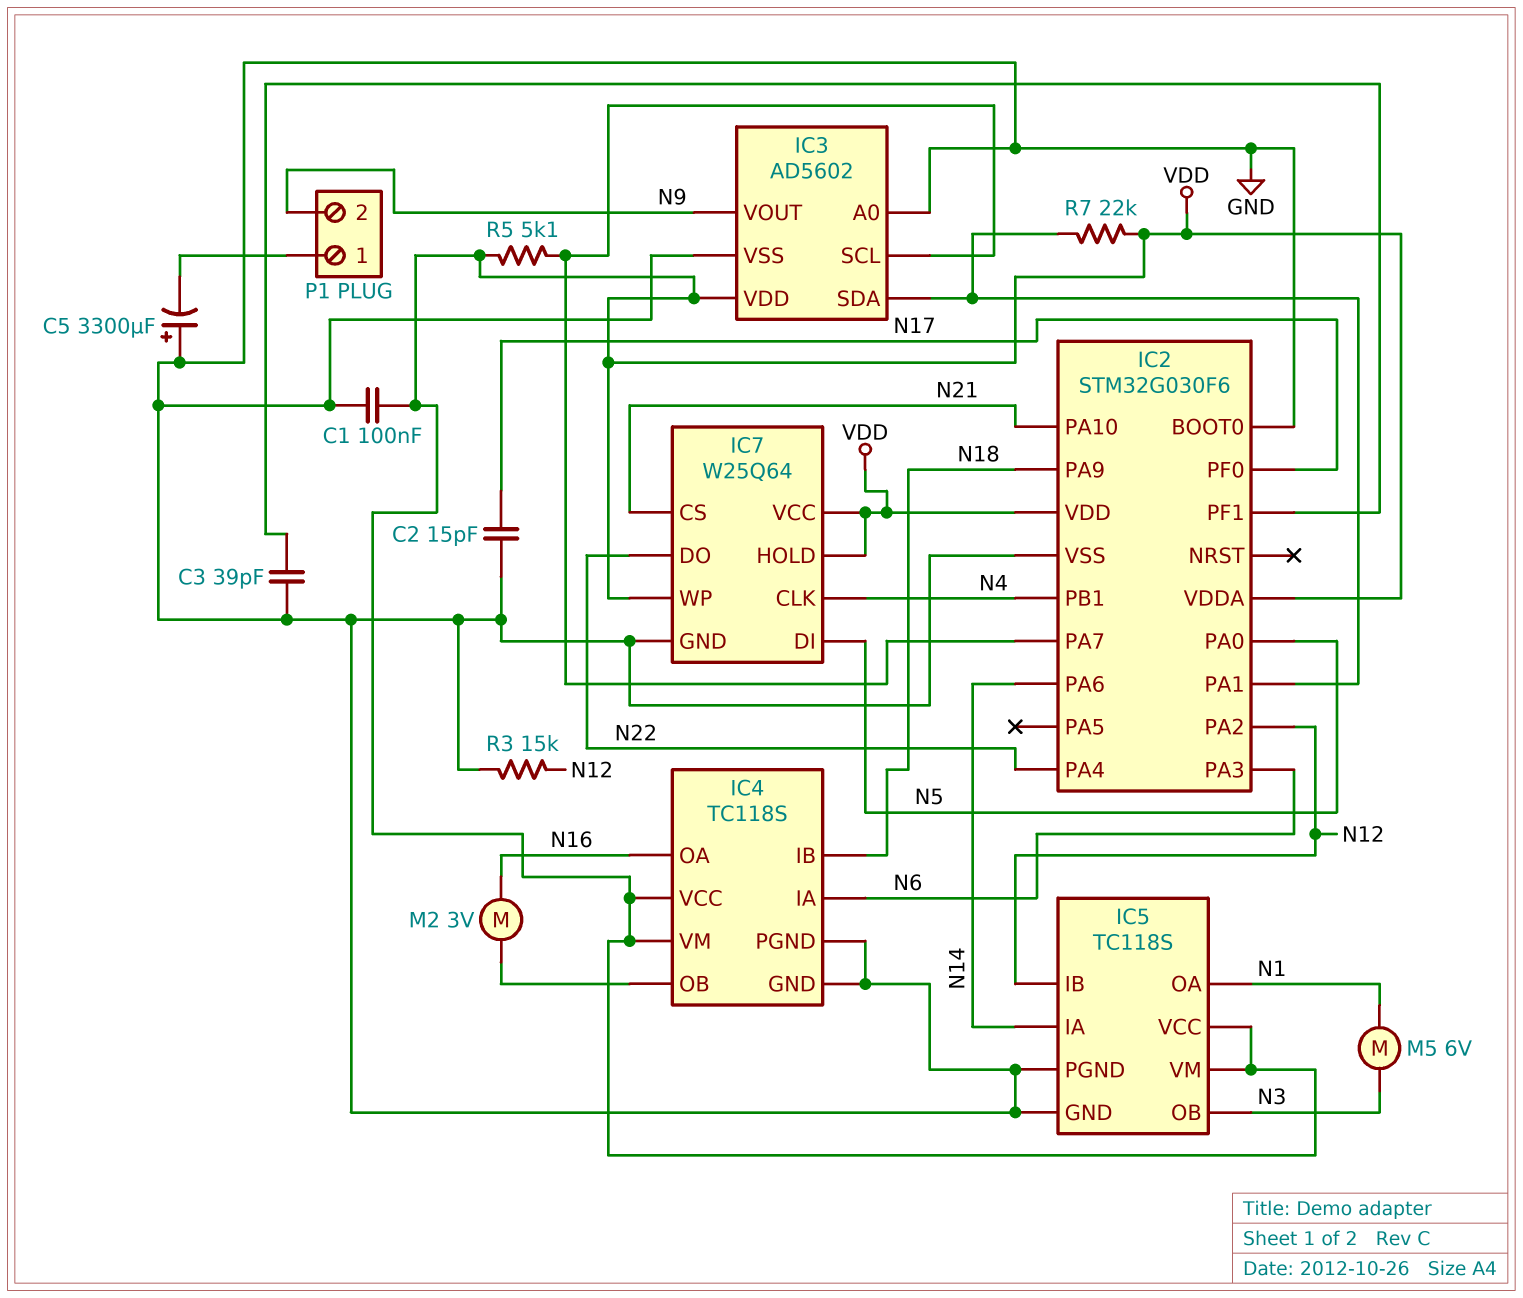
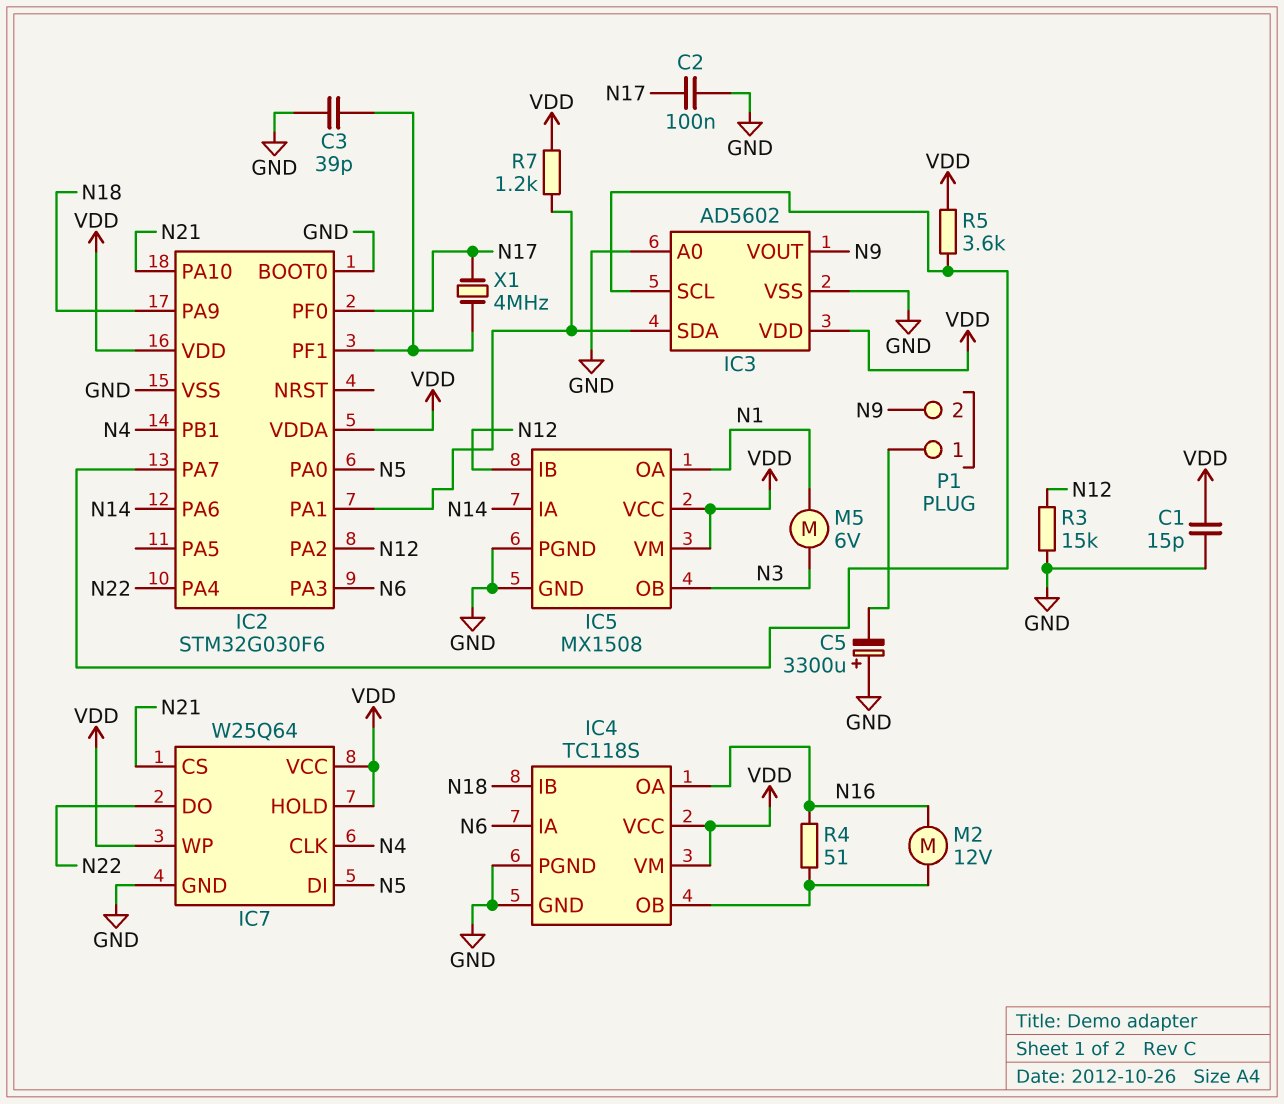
C1: 100nF (GND, VDD) -> 15pF (GND, VDD)
C2: 15pF (GND, N17) -> 100nF (GND, N17)
IC5: TC118S -> MX1508
M2: motor 3V (IC4/OB, N16) -> motor 12V (IC4/OB, N16)
R4: none -> 51 (IC4/OB, N16)
R5: 5.1k (IC2/PA7, VDD) -> 3.6k (IC2/PA7, VDD)
R7: 22k (IC2/PA1, VDD) -> 1.2k (IC2/PA1, VDD)
X1: none -> 4MHz (IC2/PF1, N17)

